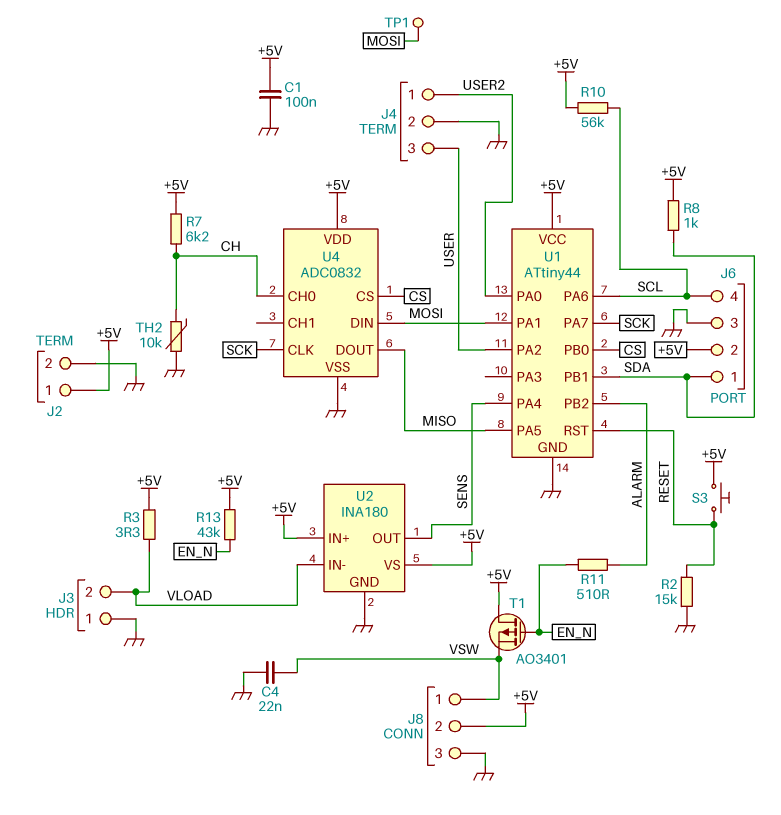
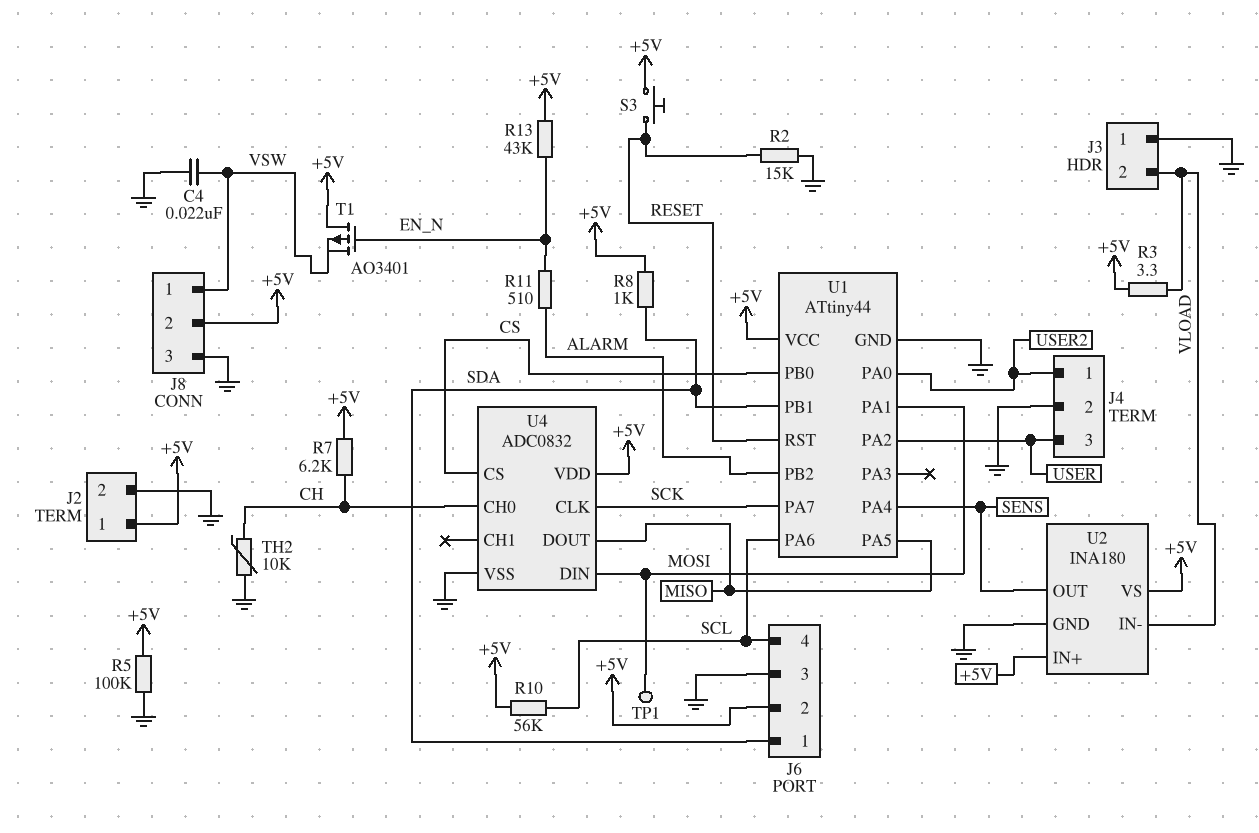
C1: 100nF (+5V, GND) -> none
R5: none -> 100k (+5V, GND)

